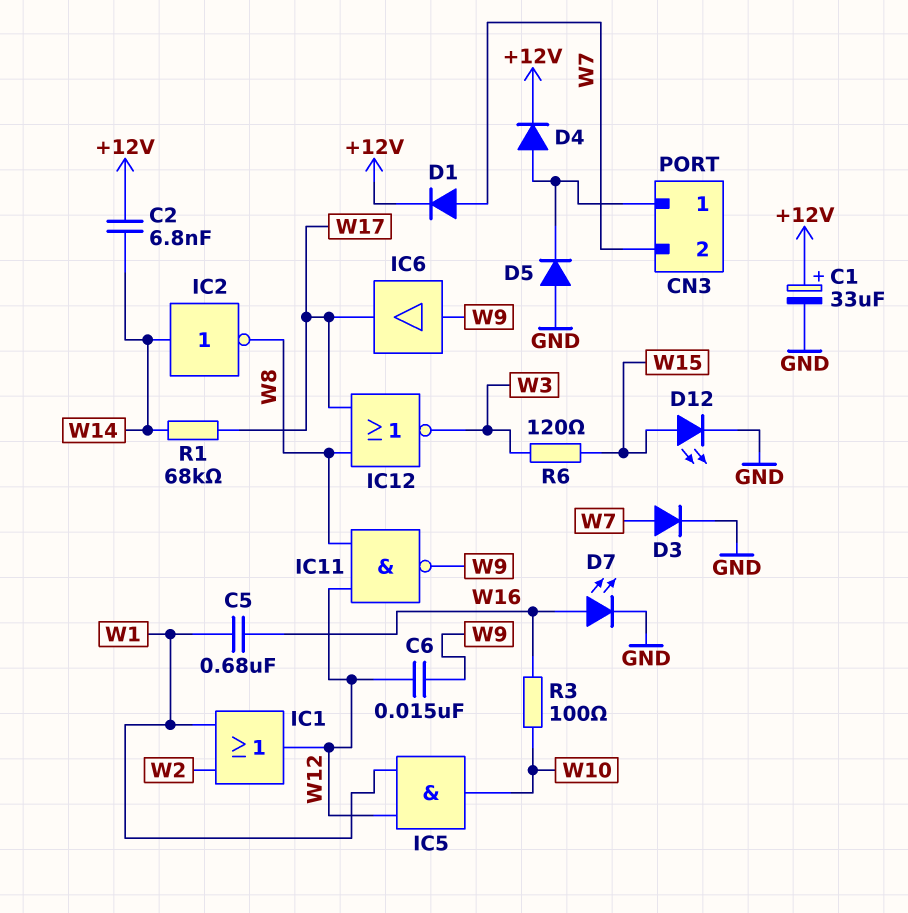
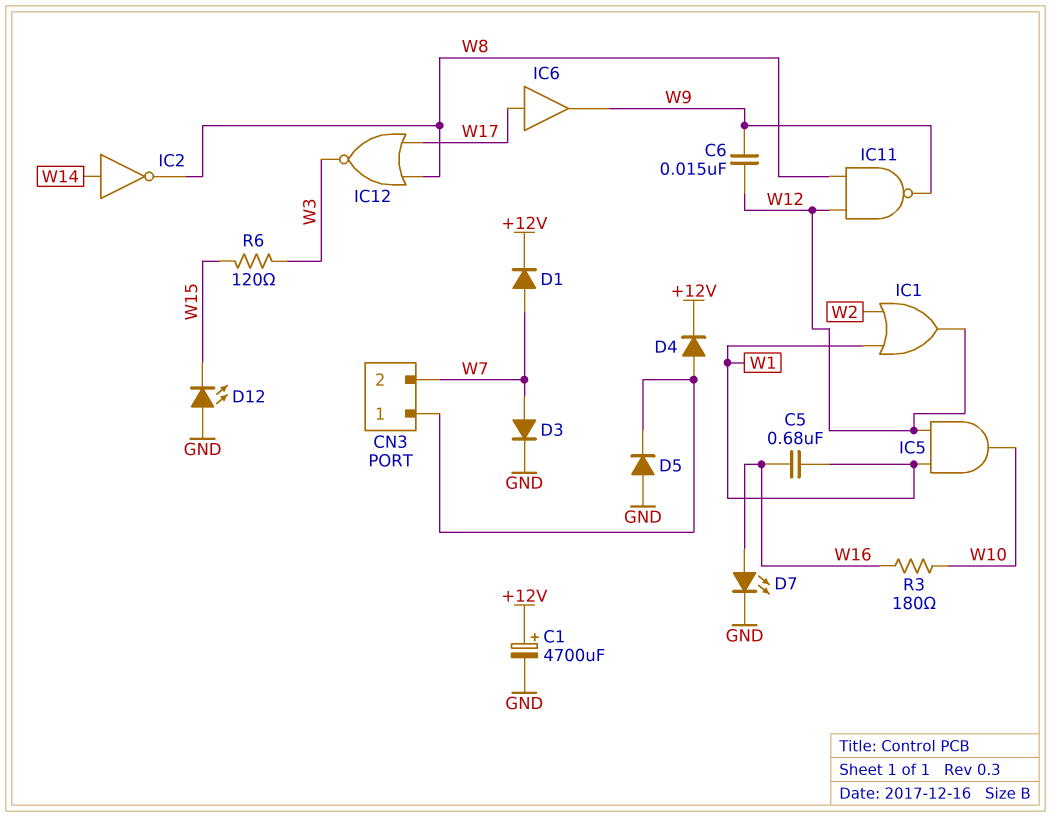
C1: 33uF (plus +12V, minus GND) -> 4700uF (plus +12V, minus GND)
C2: 6.8nF (+12V, W14) -> none
D12: LED (A W15, K GND) -> LED (A GND, K W15)
IC6: buffer (in W9, out W17) -> buffer (in W17, out W9)
R1: 68k (W14, W17) -> none
R3: 100 (W10, W16) -> 180 (W10, W16)

